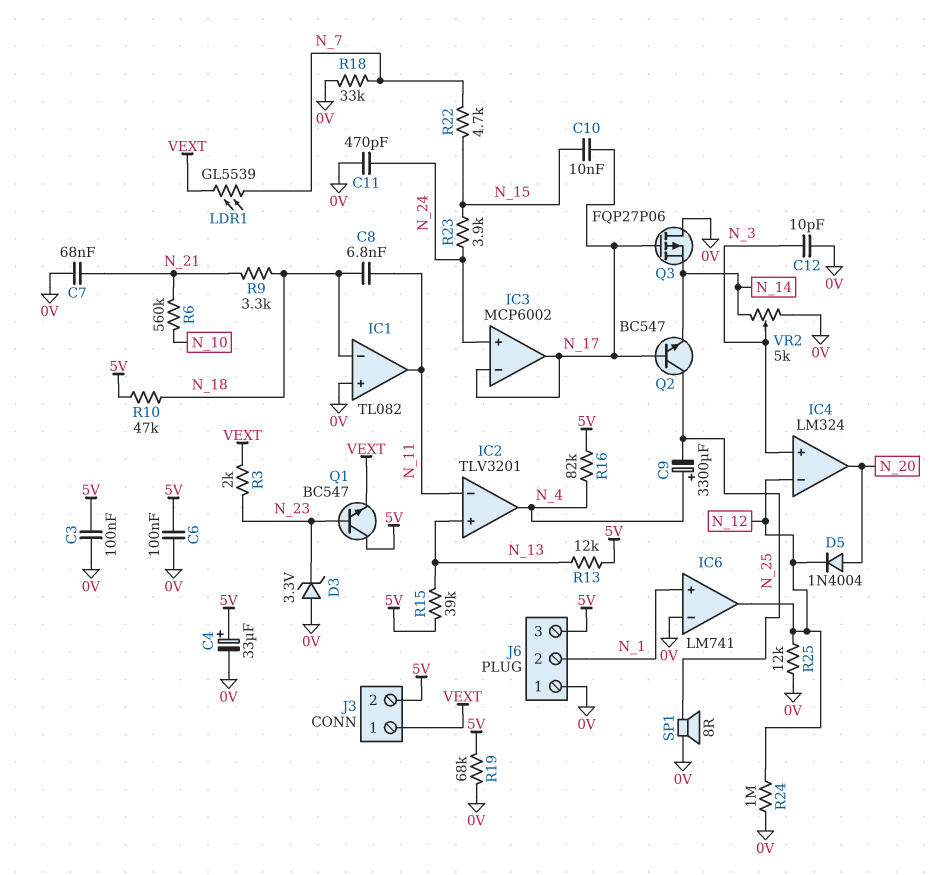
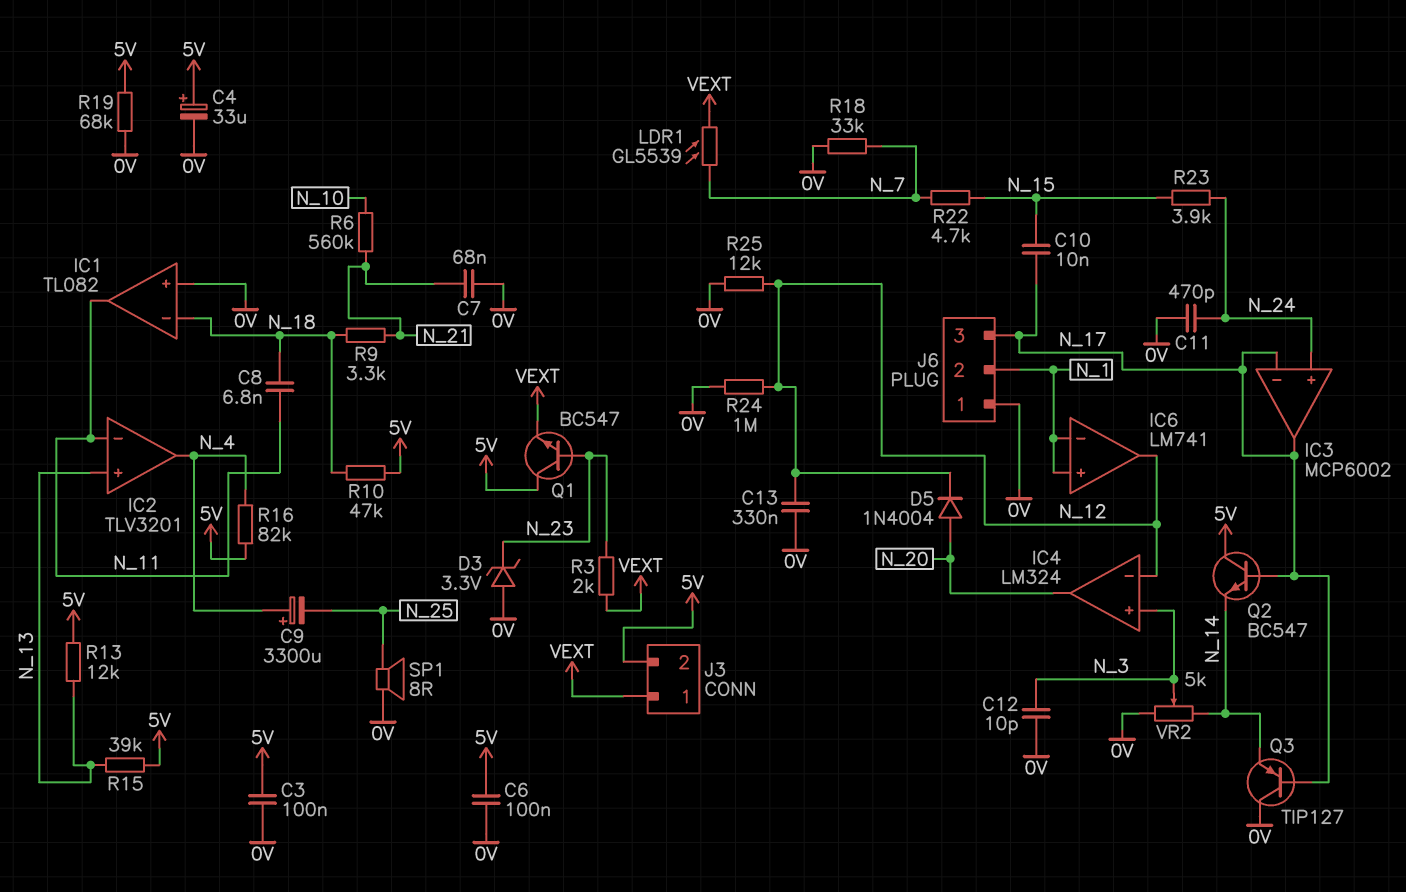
C13: none -> 330nF (0V, N_12)
IC6 pin in-: 0V -> N_1
J6 pin 3: 5V -> N_17
Q2: NPN BC547 (B N_17, C N_25, E N_14) -> NPN BC547 (B N_17, C 5V, E N_14)
Q3: PMOS FQP27P06 (G N_17, D 0V, S N_14) -> PNP TIP127 (B N_17, C 0V, E N_14)

